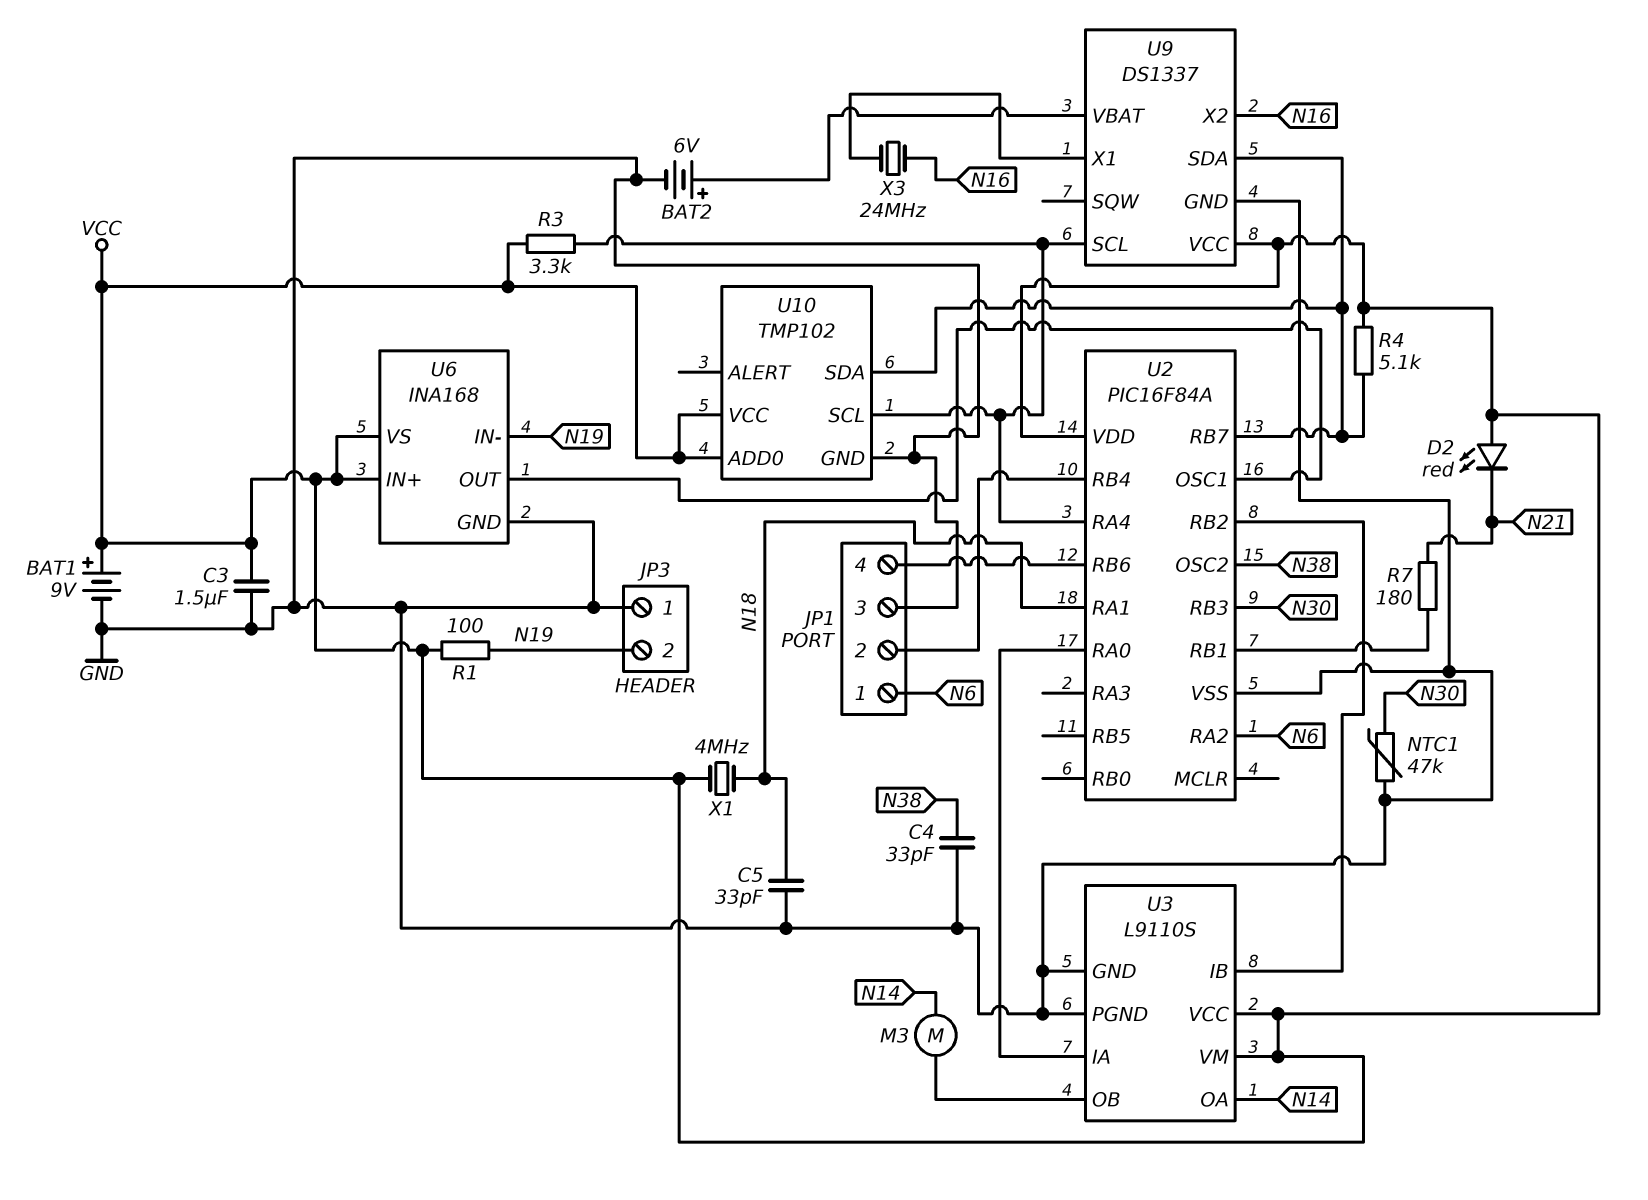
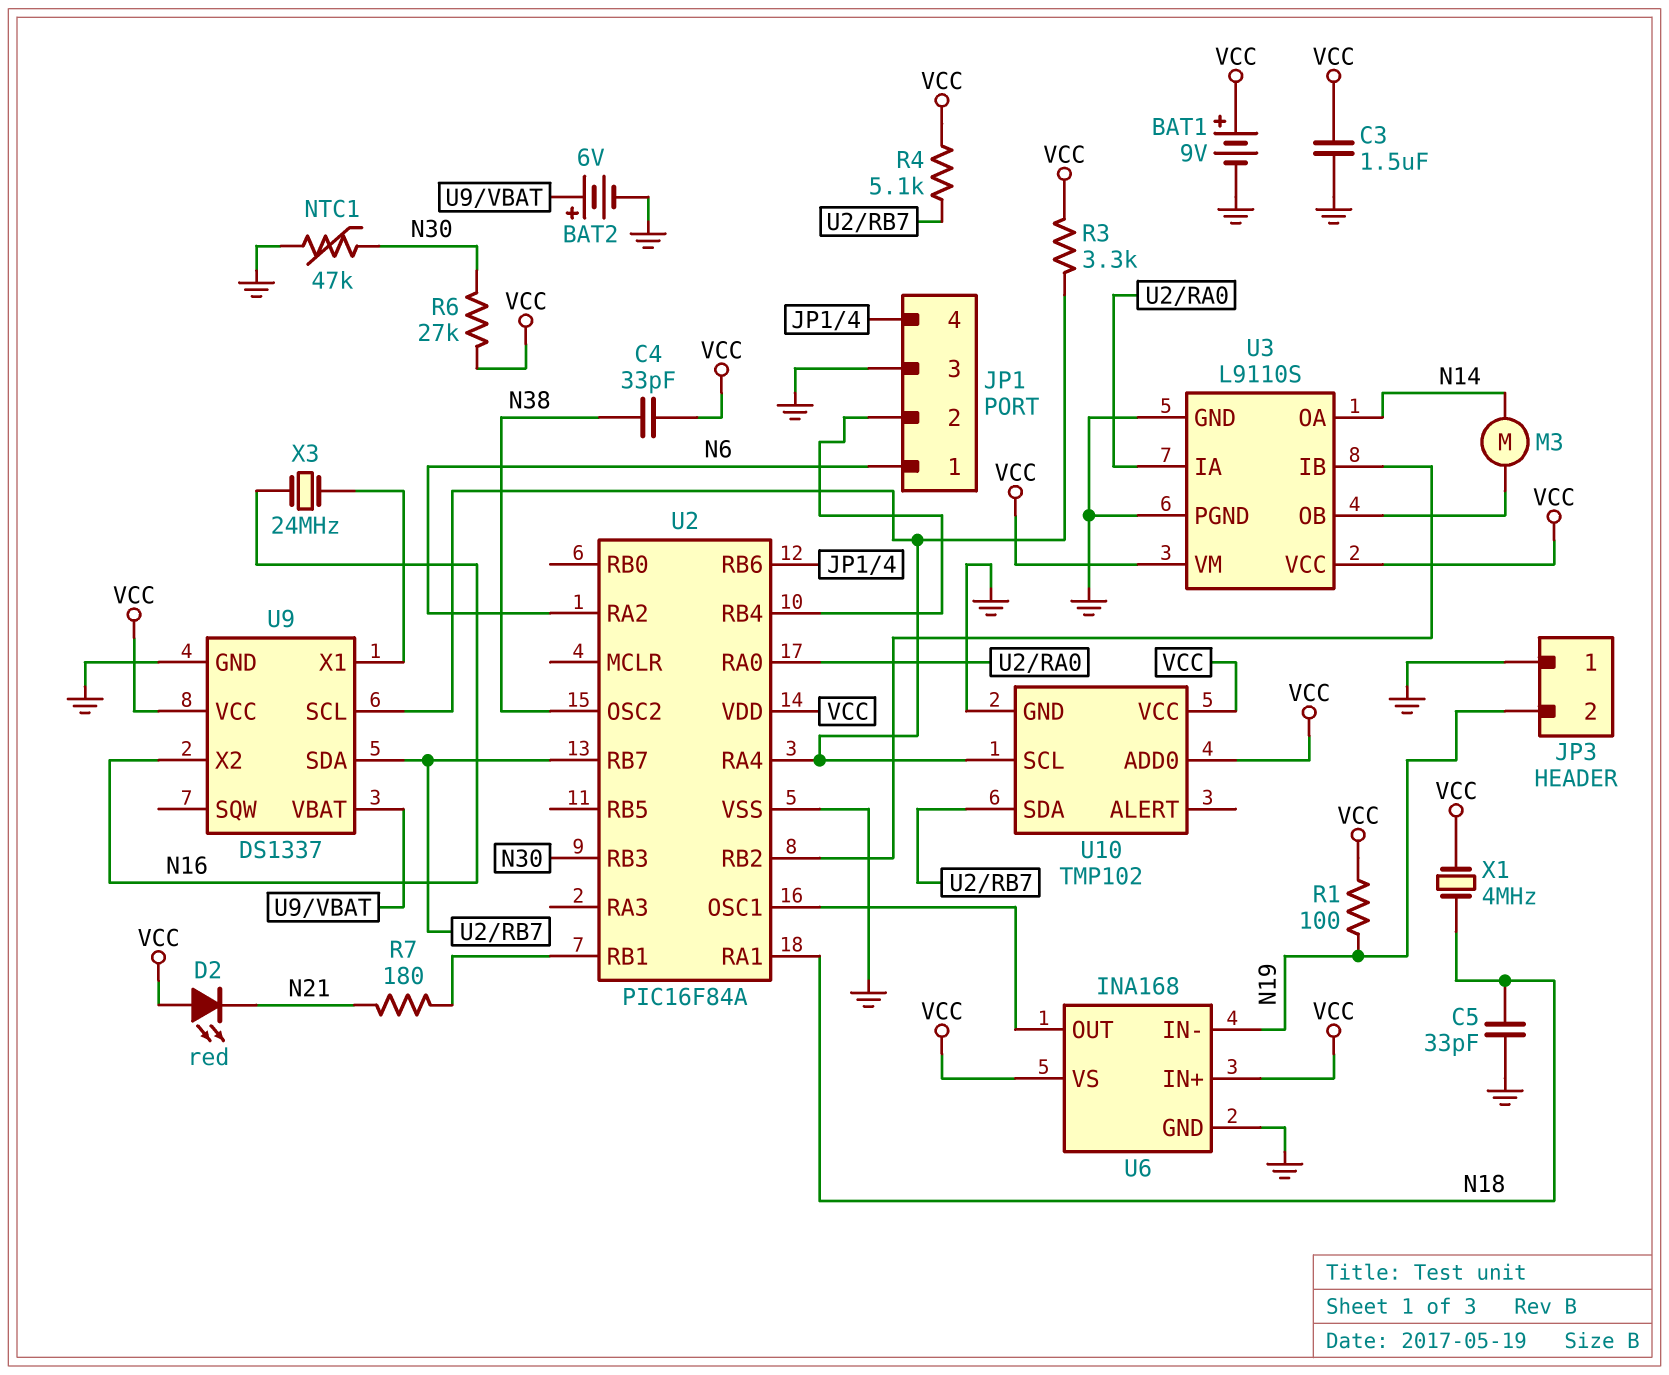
C4: 33pF (GND, N38) -> 33pF (N38, VCC)
R6: none -> 27k (N30, VCC)

